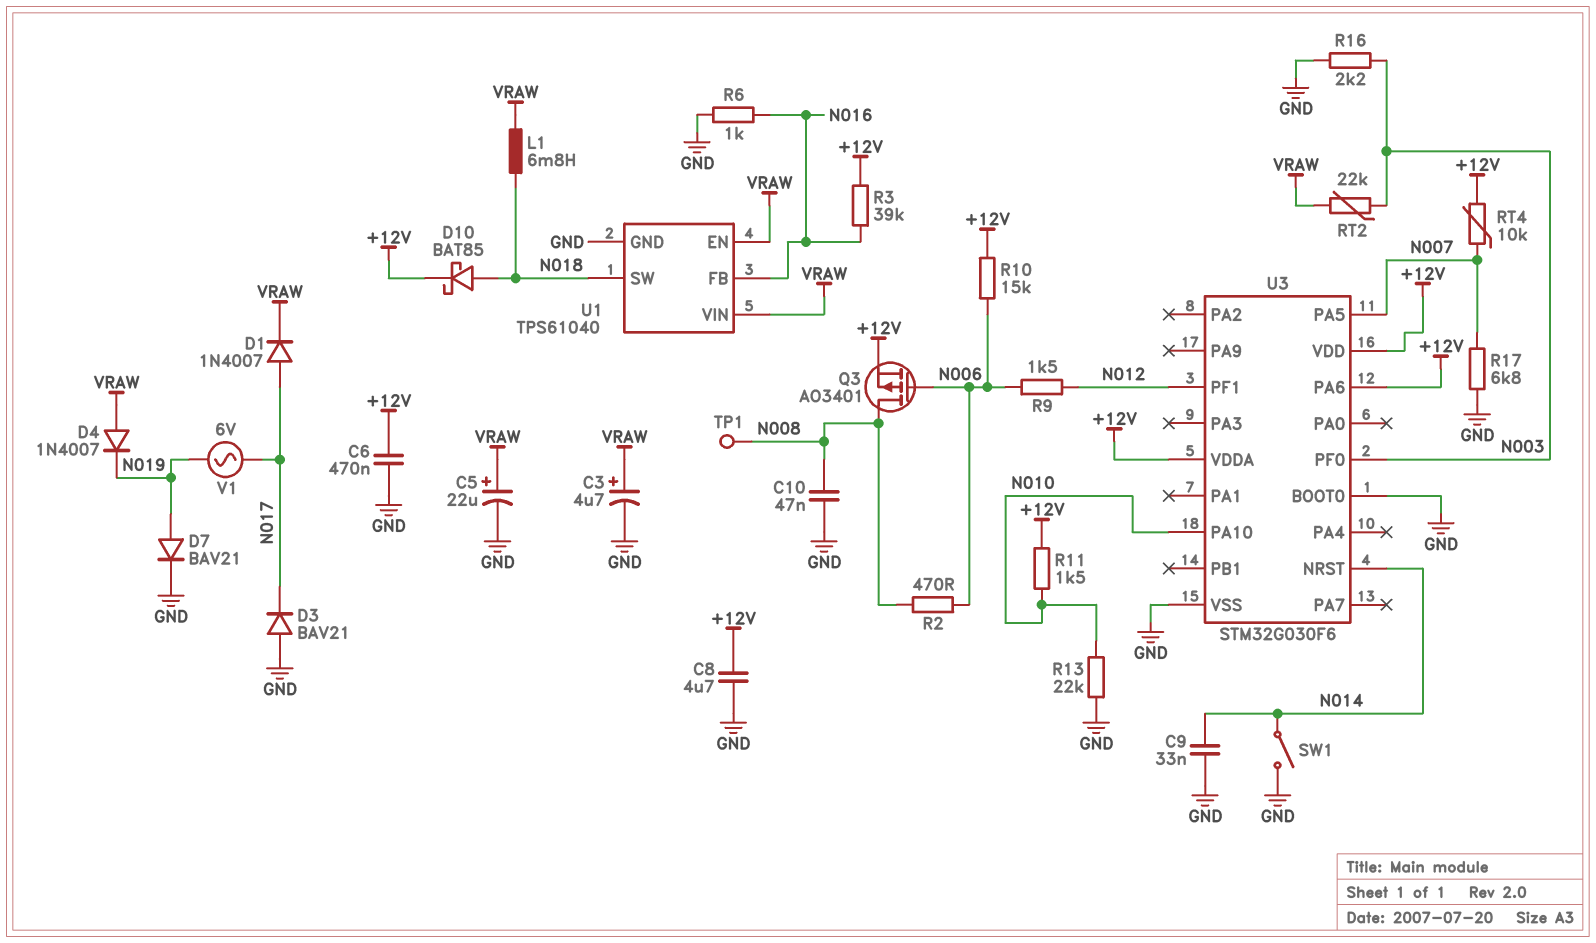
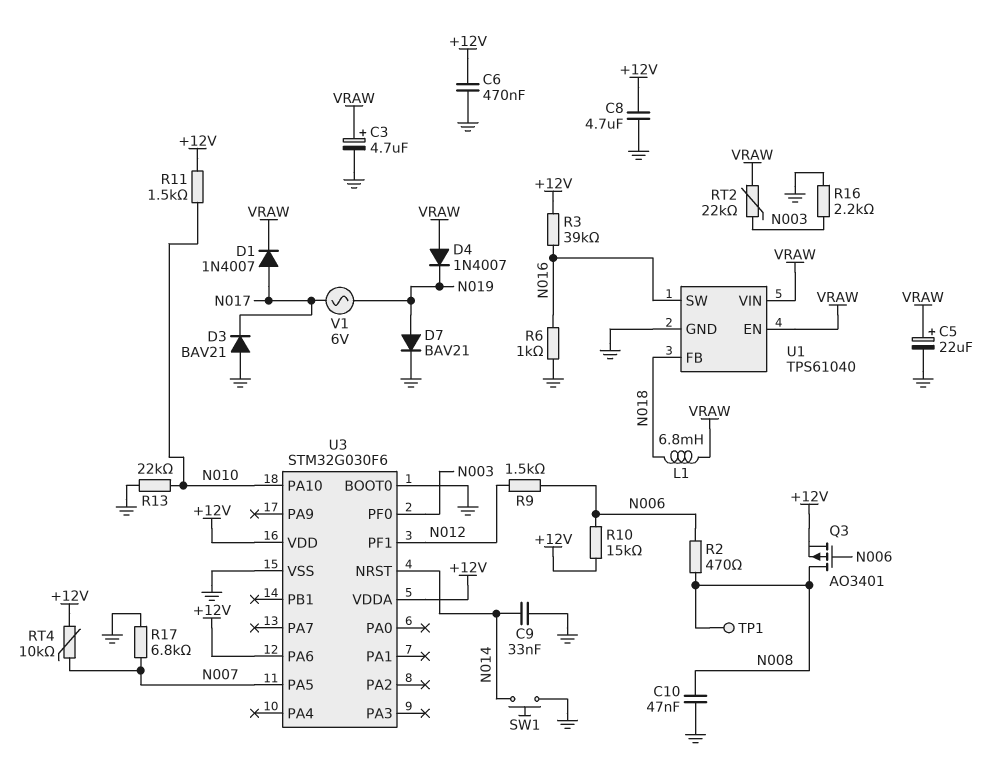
D10: schottky BAT85 (A N018, K +12V) -> none
SW1: switch (GND, N014) -> button (GND, N014)
U1 pin FB: N016 -> N018
U1 pin SW: N018 -> N016

